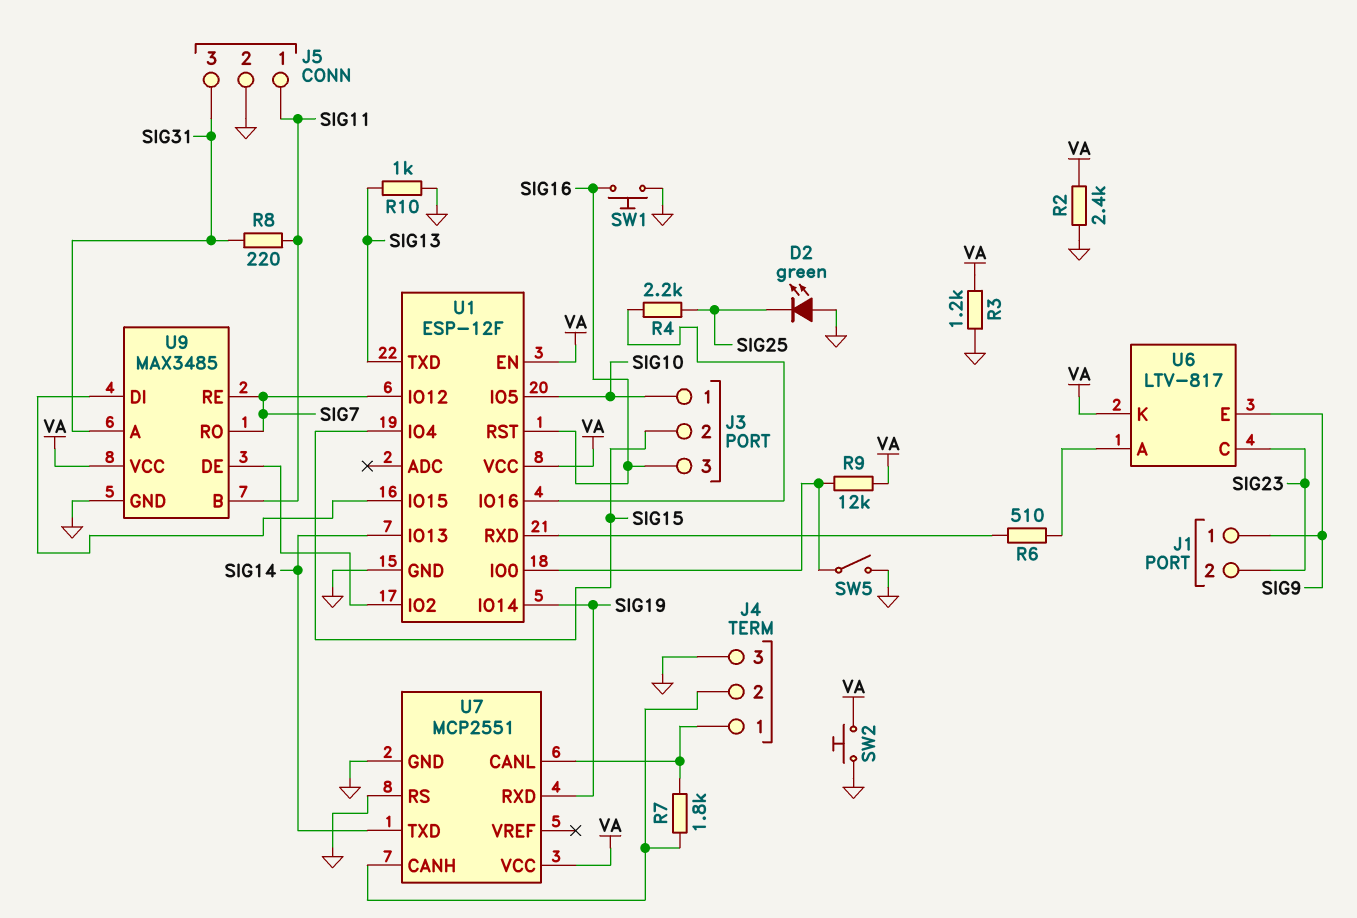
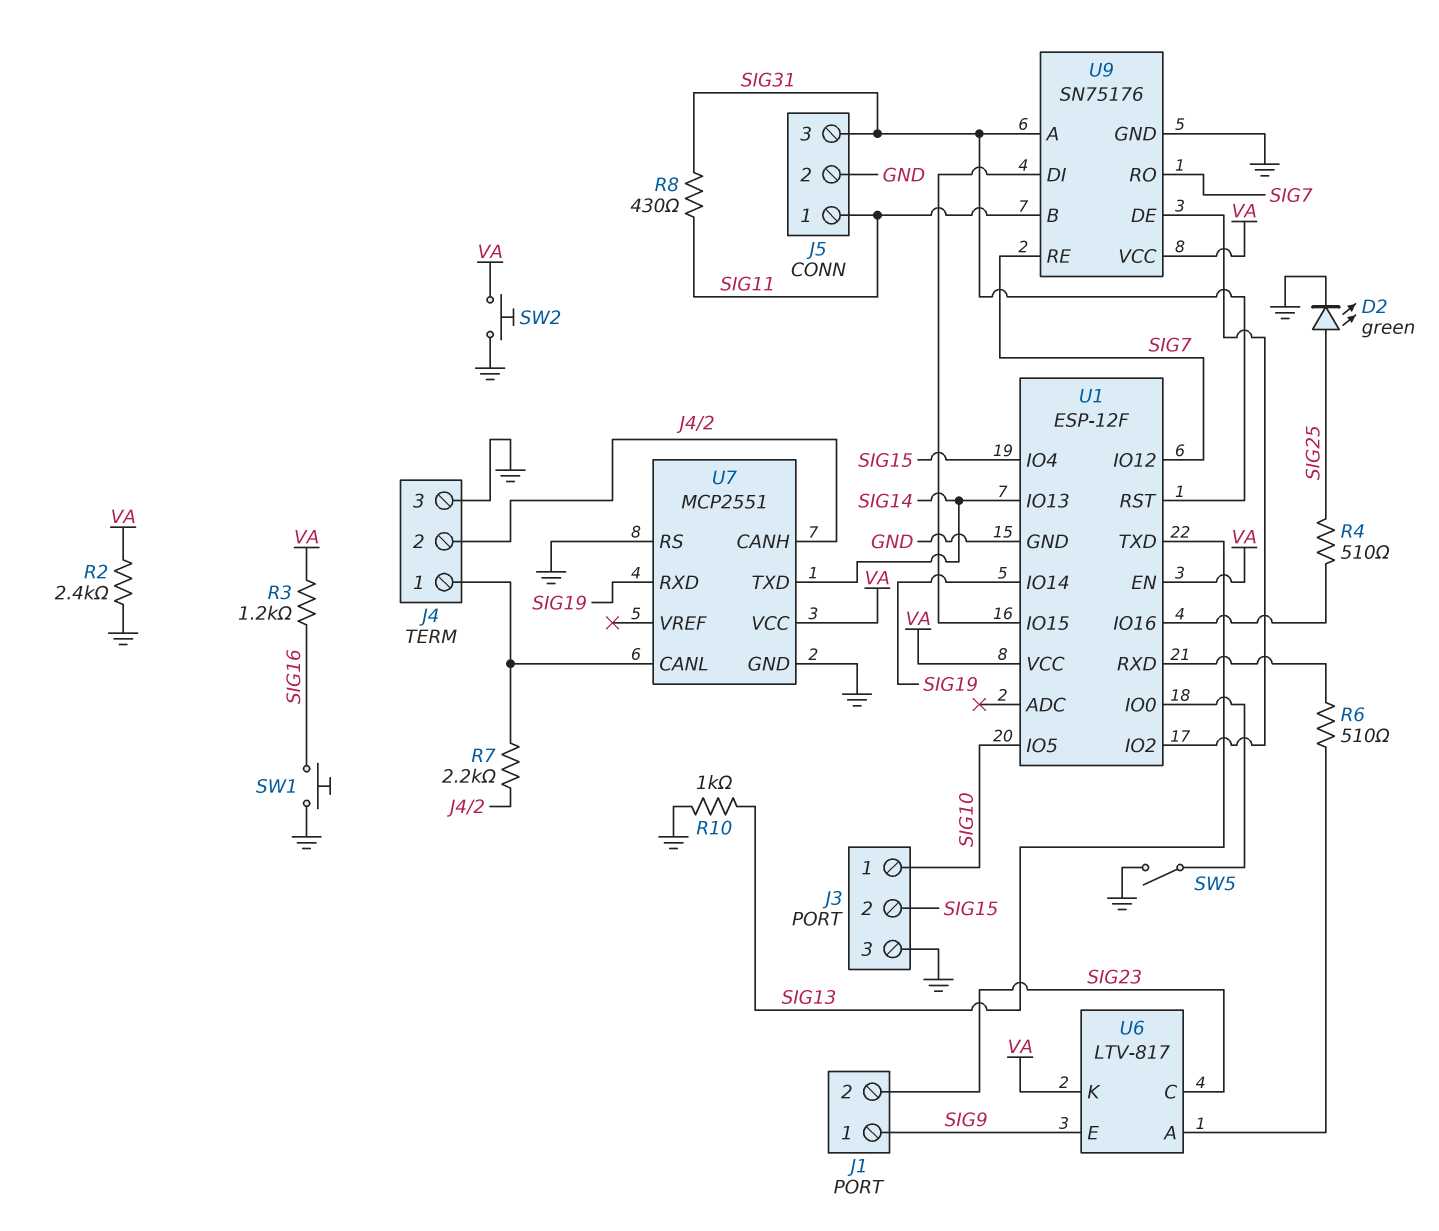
D2: LED green (A GND, K SIG25) -> LED green (A SIG25, K GND)
J3 pin 3: SIG16 -> GND
R3: 1.2k (GND, VA) -> 1.2k (SIG16, VA)
R4: 2.2k (SIG25, U1/IO16) -> 510 (SIG25, U1/IO16)
R7: 1.8k (J4/1, J4/2) -> 2.2k (J4/1, J4/2)
R8: 220 (SIG11, SIG31) -> 430 (SIG11, SIG31)
R9: 12k (U1/IO0, VA) -> none
U1 pin RST: SIG16 -> SIG31
U9: MAX3485 -> SN75176

